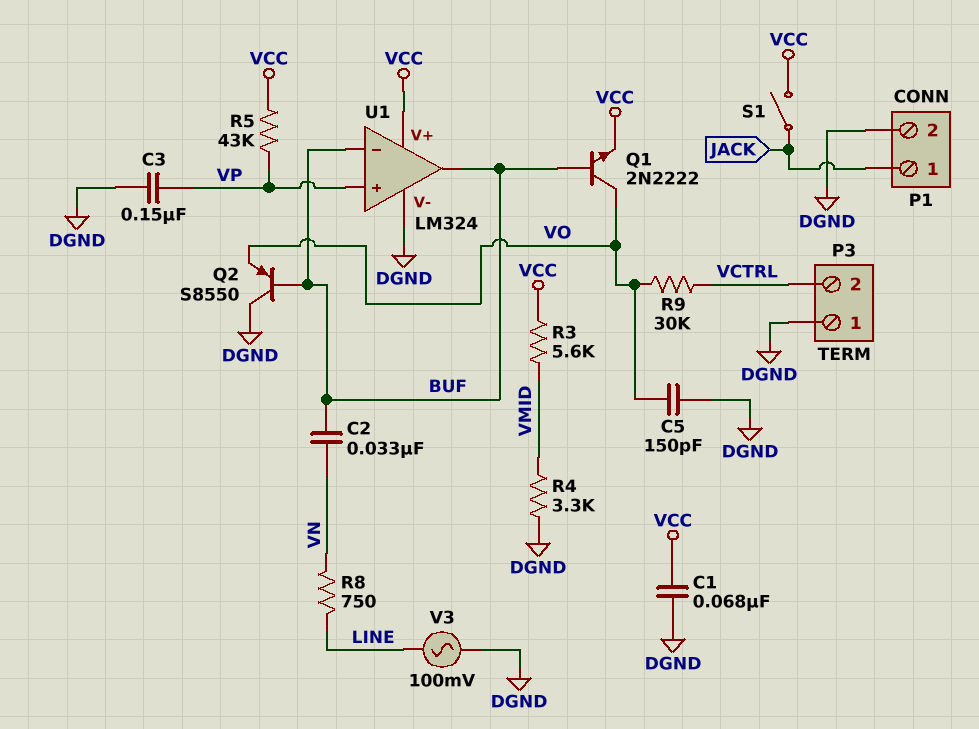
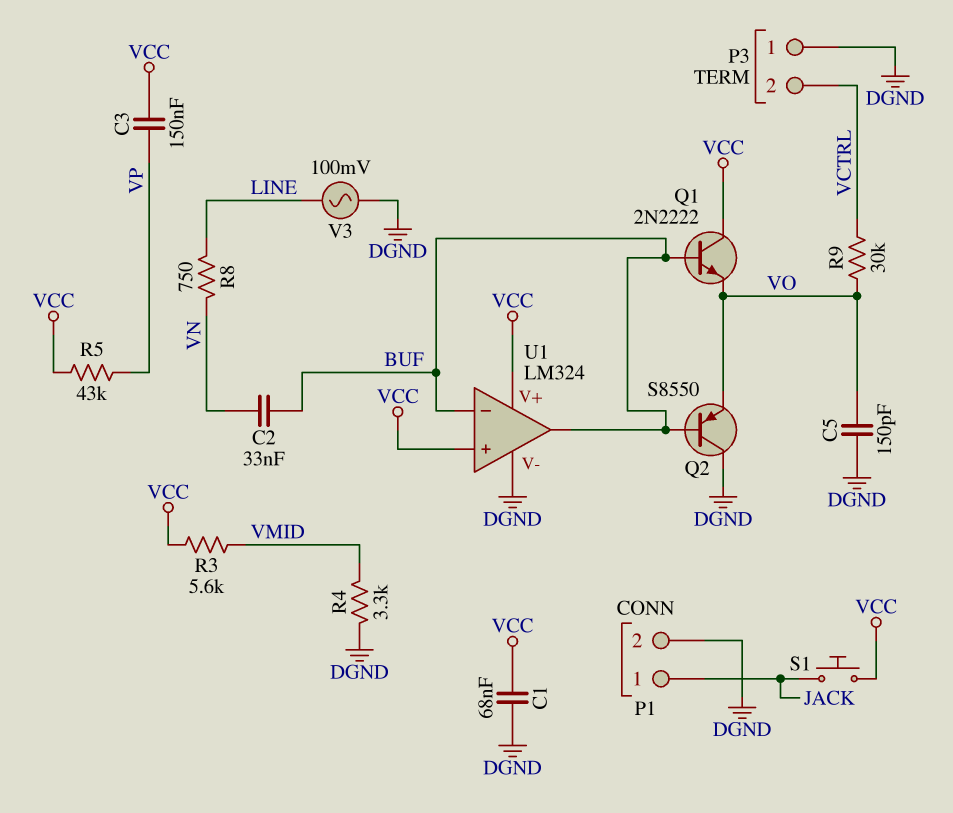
C3: 150nF (DGND, VP) -> 150nF (VCC, VP)
Q1: NPN 2N2222 (B BUF, C VO, E VCC) -> NPN 2N2222 (B BUF, C VCC, E VO)
S1: switch (JACK, VCC) -> button (JACK, VCC)
U1 pin in+: VP -> VCC

